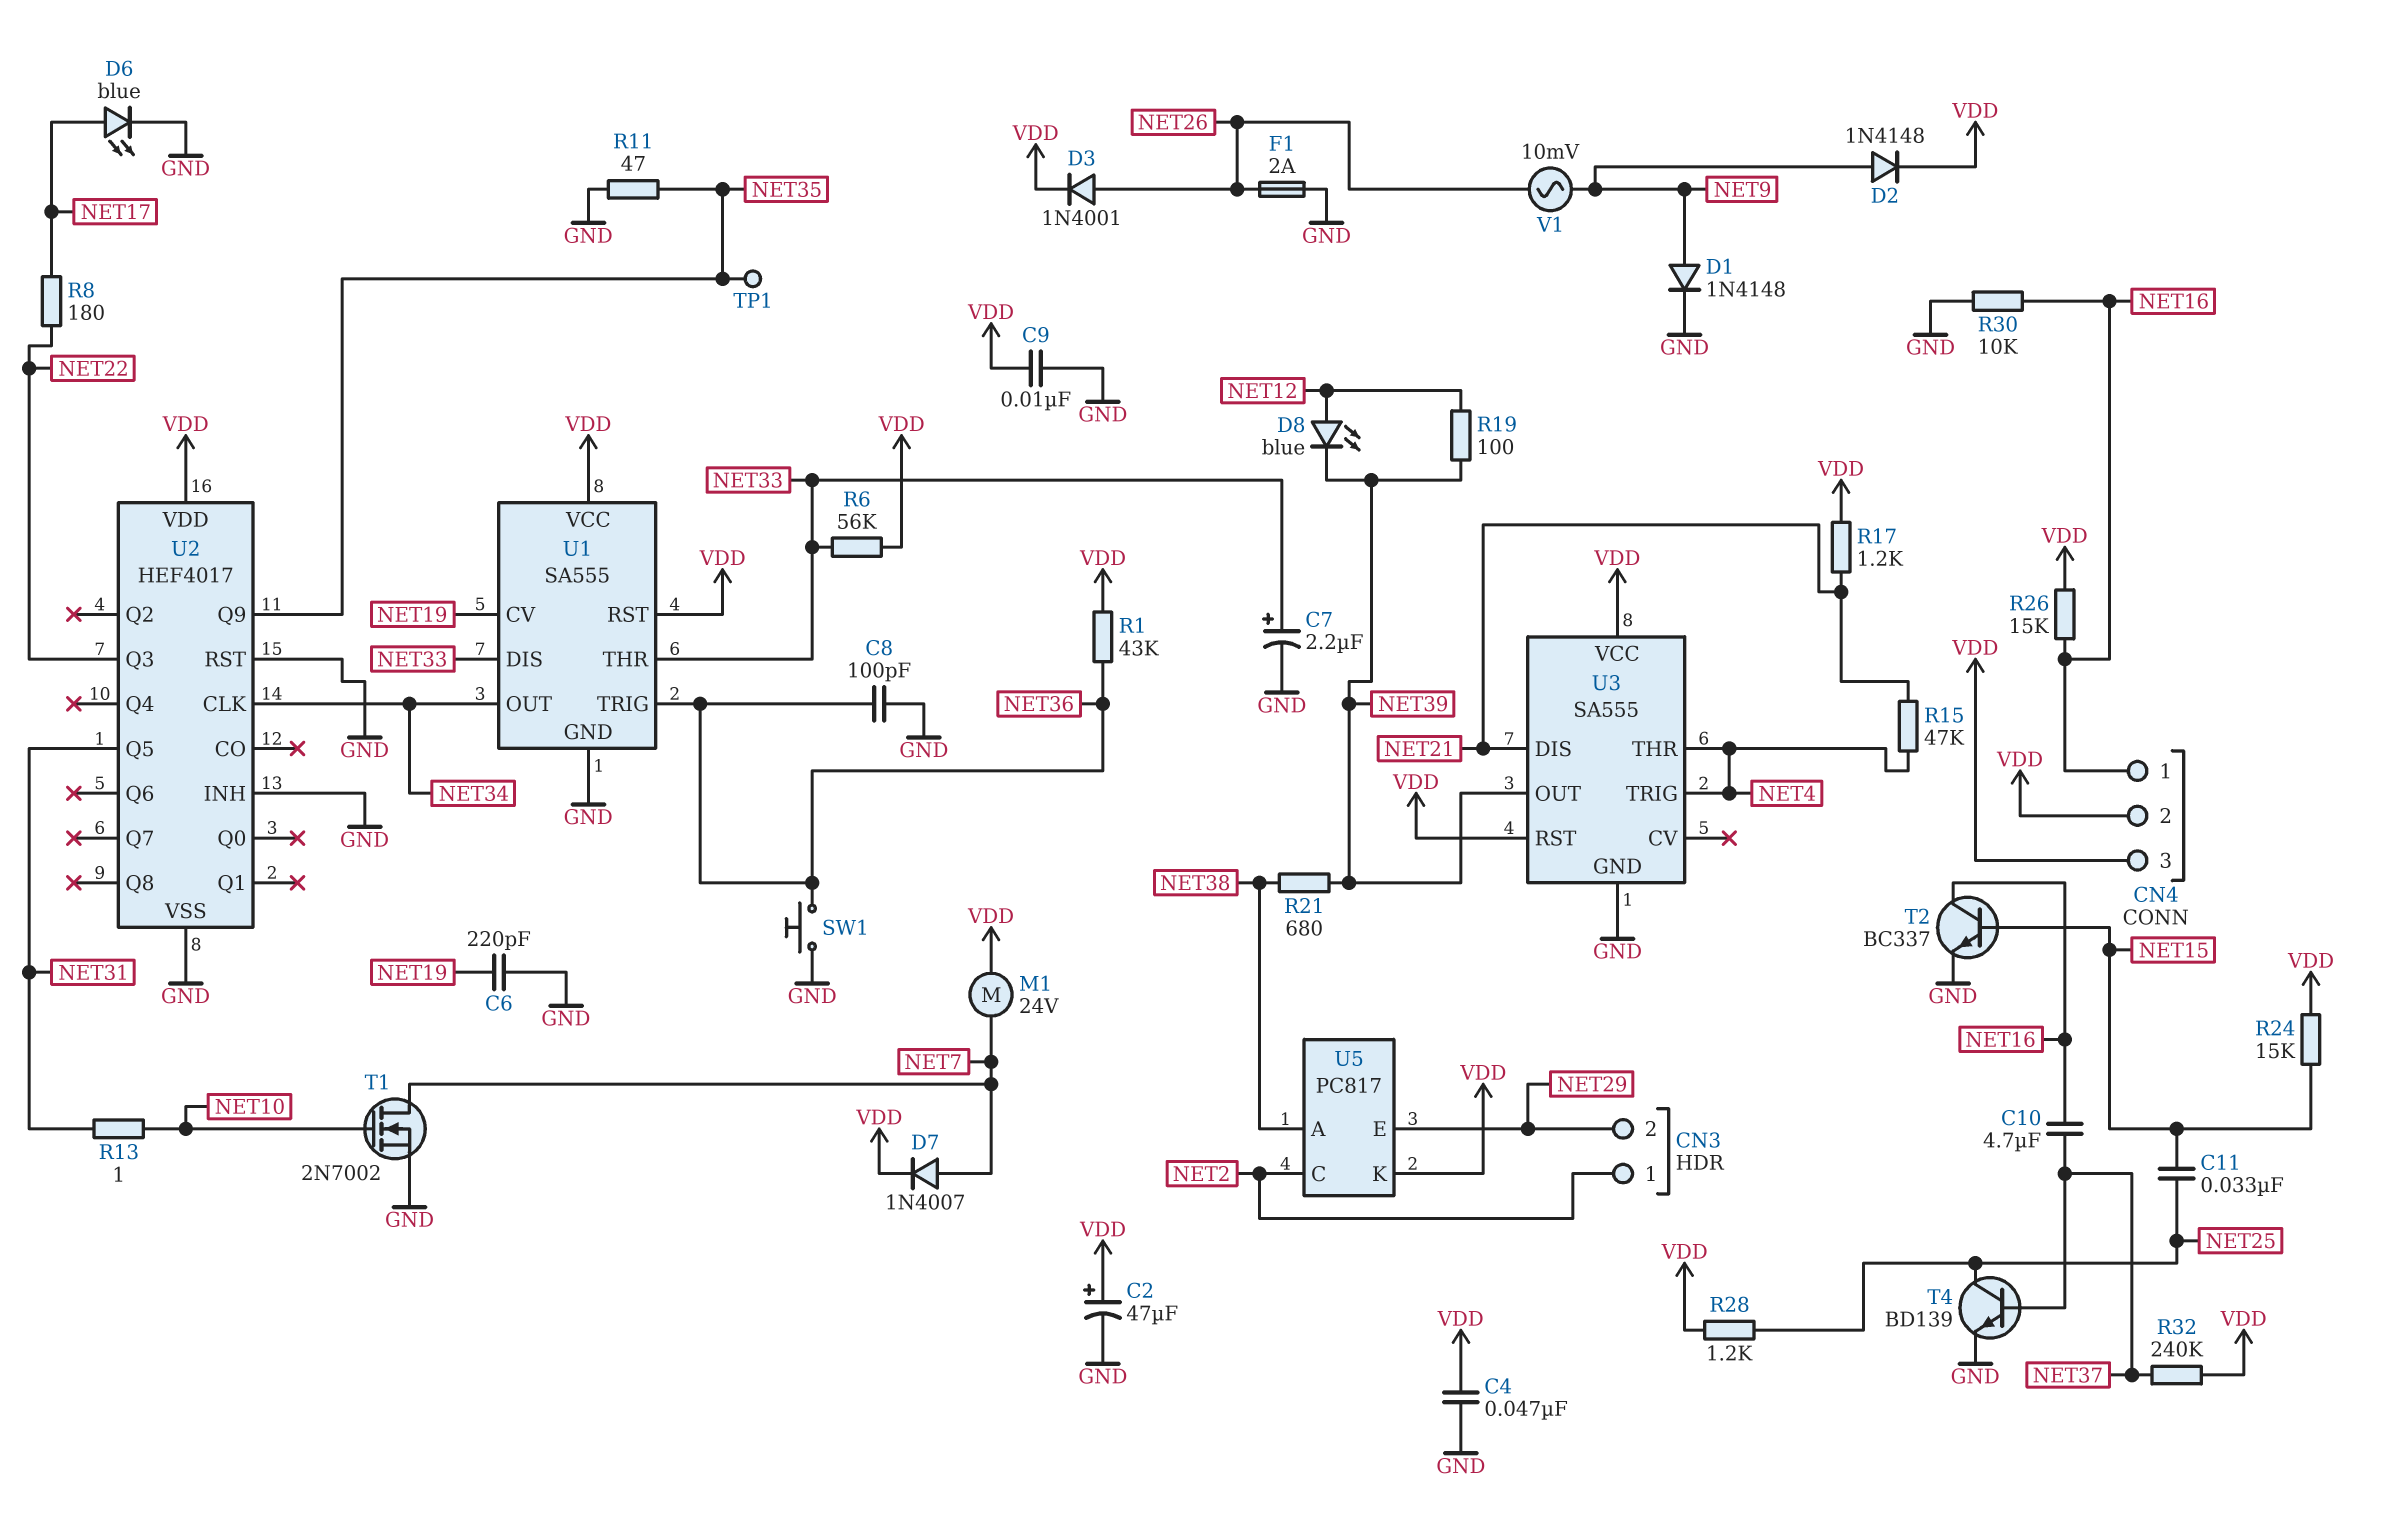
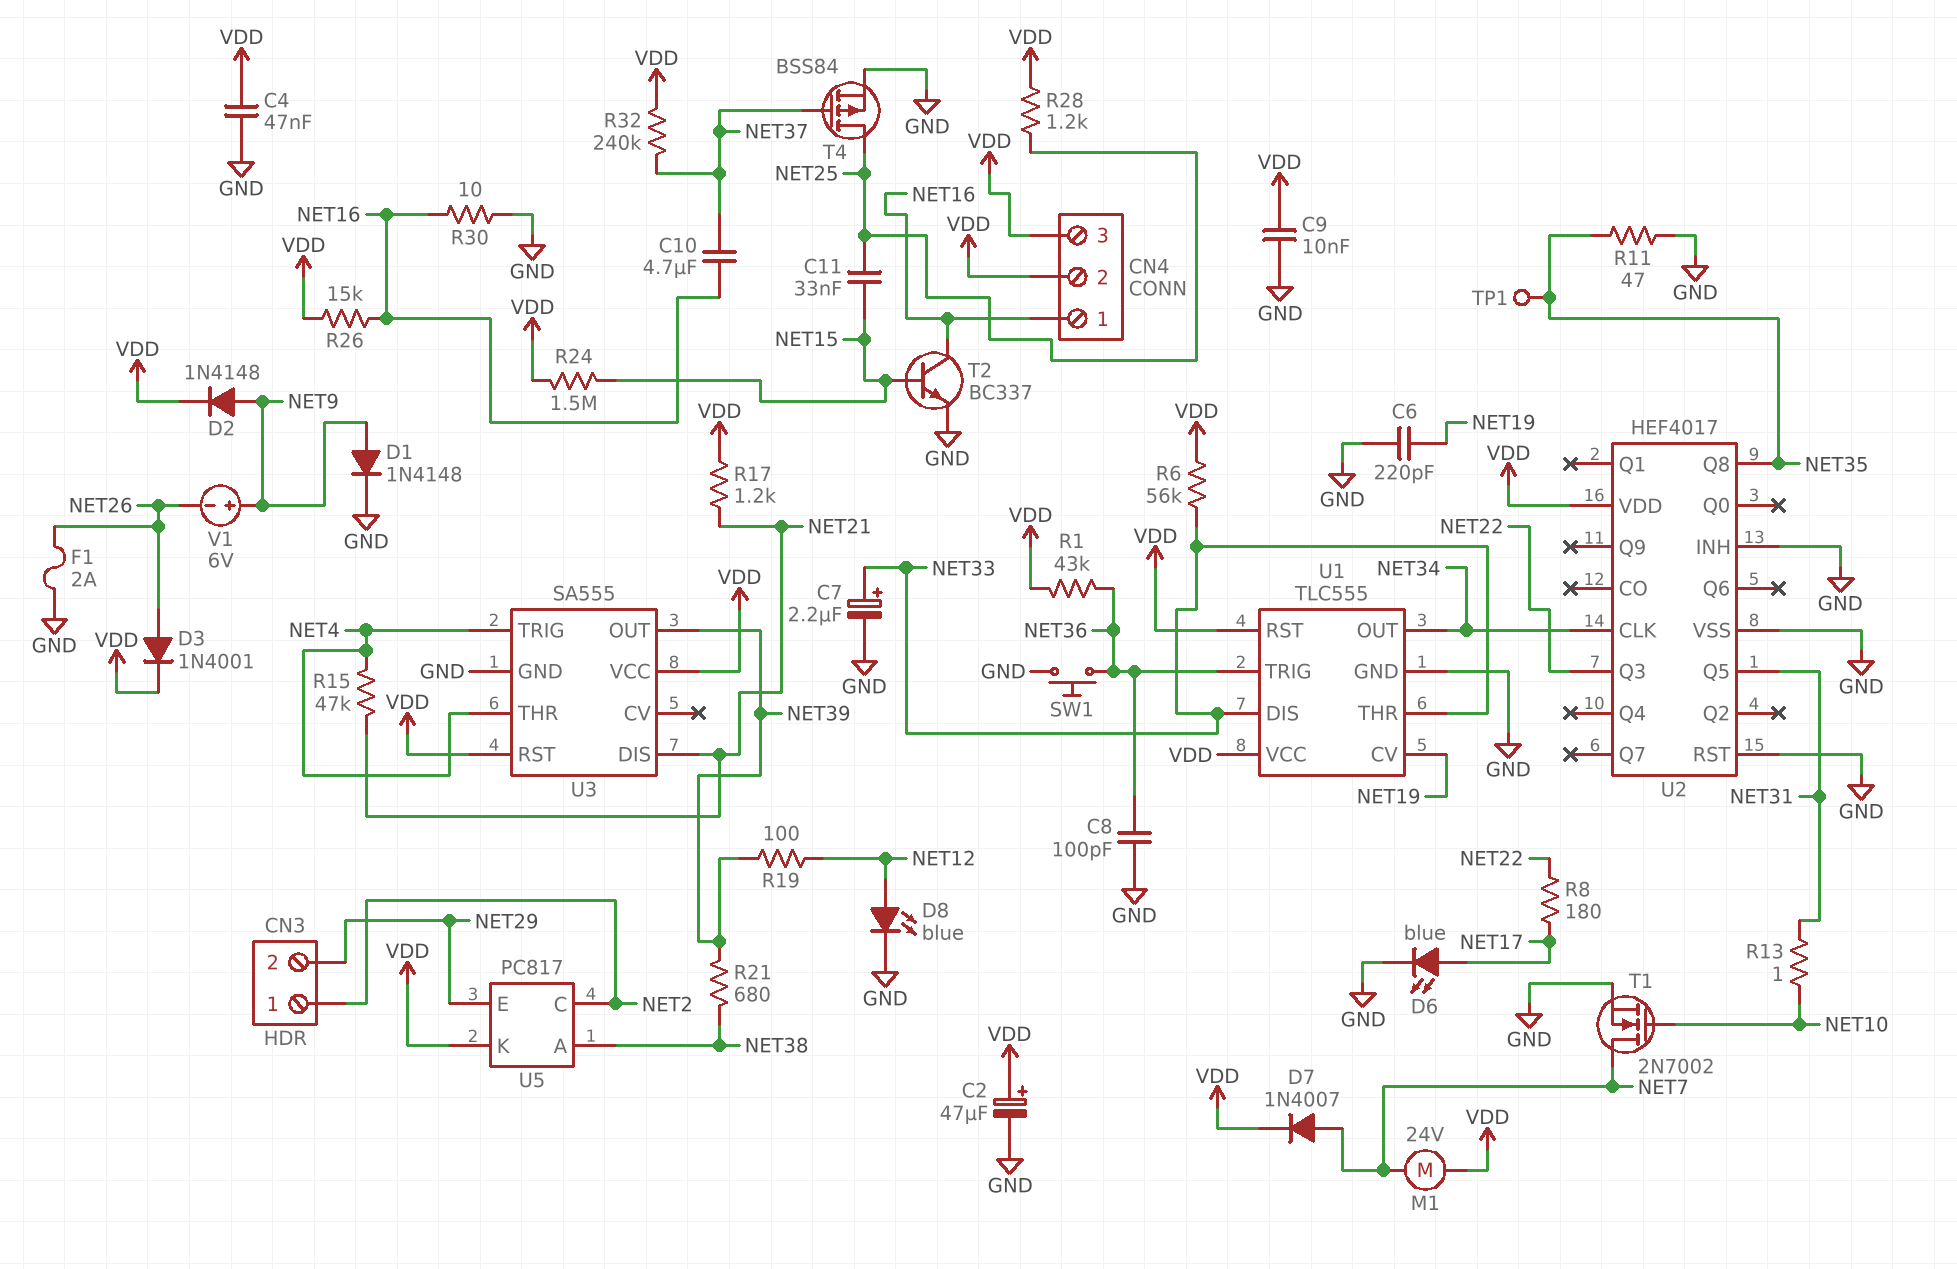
D8: LED blue (A NET12, K NET39) -> LED blue (A NET12, K GND)
R24: 15k (NET15, VDD) -> 1.5M (NET15, VDD)
R30: 10k (GND, NET16) -> 10 (GND, NET16)
T4: NPN BD139 (B NET37, C NET25, E GND) -> PMOS BSS84 (G NET37, D NET25, S GND)
U1: SA555 -> TLC555
U2 pin Q8: none -> NET35
U2 pin Q9: NET35 -> none
V1: AC 10mV (NET9, NET26) -> 6V (plus NET9, minus NET26)

